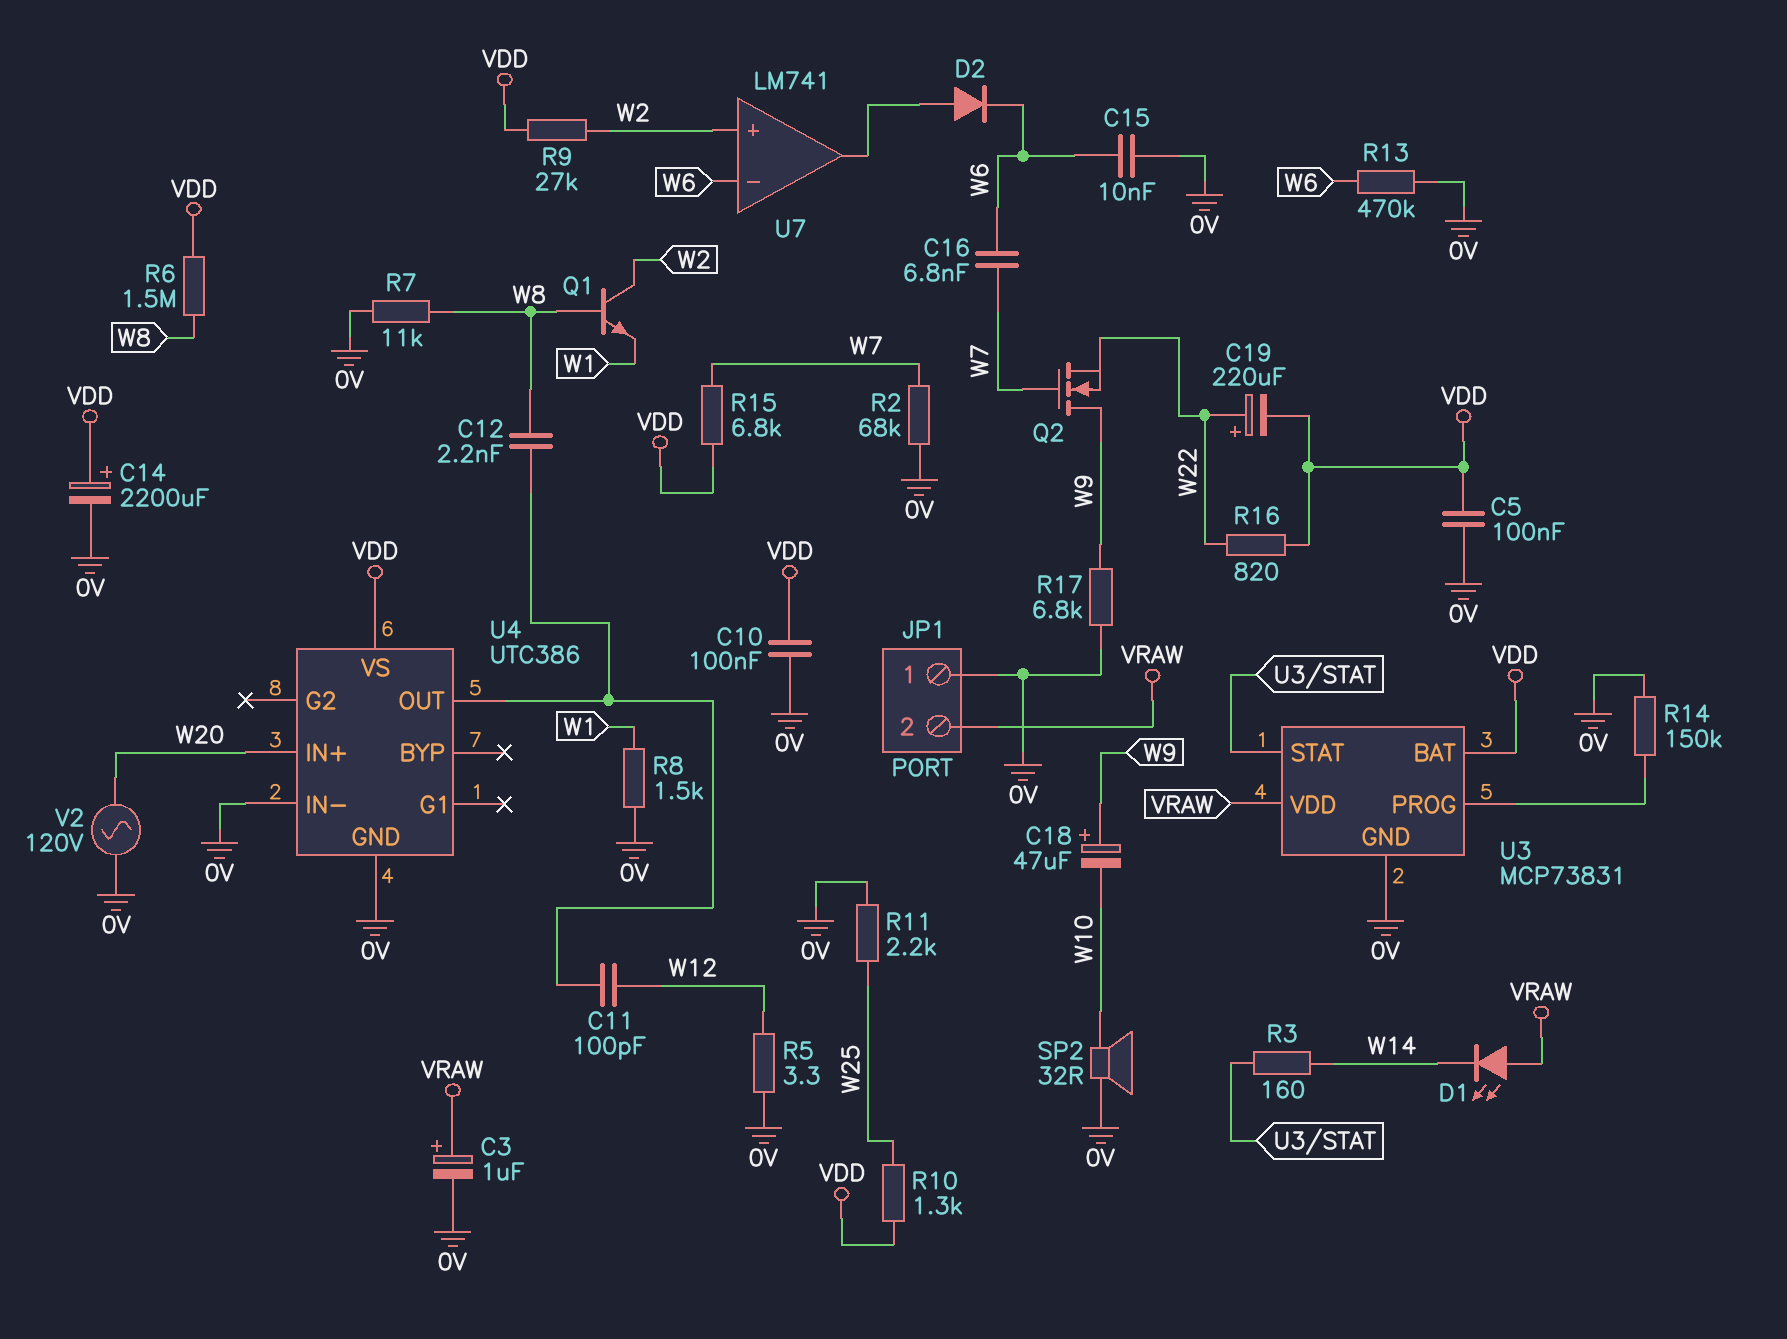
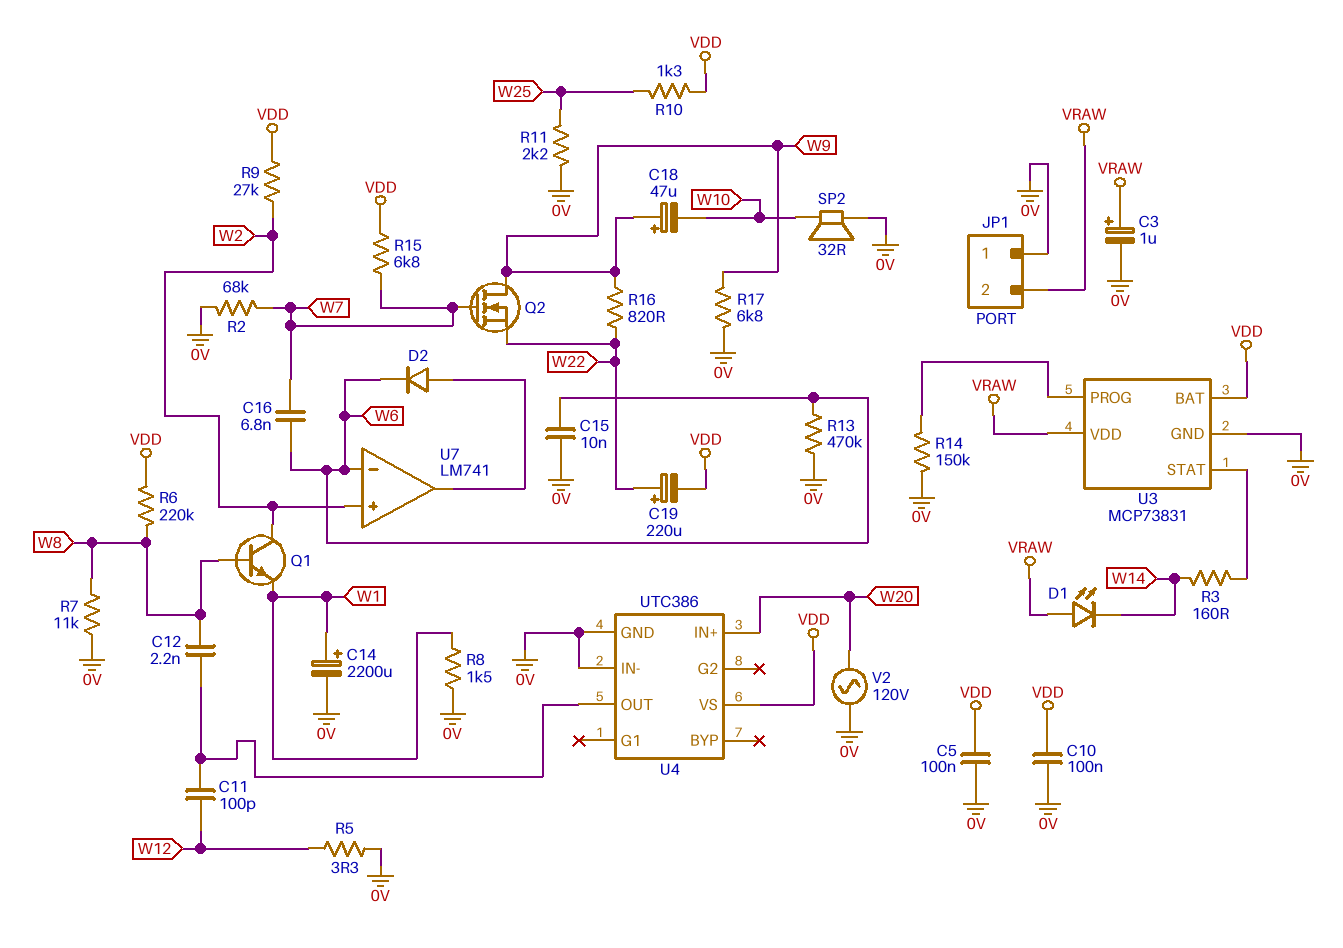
C14: 2200uF (plus VDD, minus 0V) -> 2200uF (plus W1, minus 0V)
R6: 1.5M (VDD, W8) -> 220k (VDD, W8)
R16: 820 (VDD, W22) -> 820 (W9, W22)

